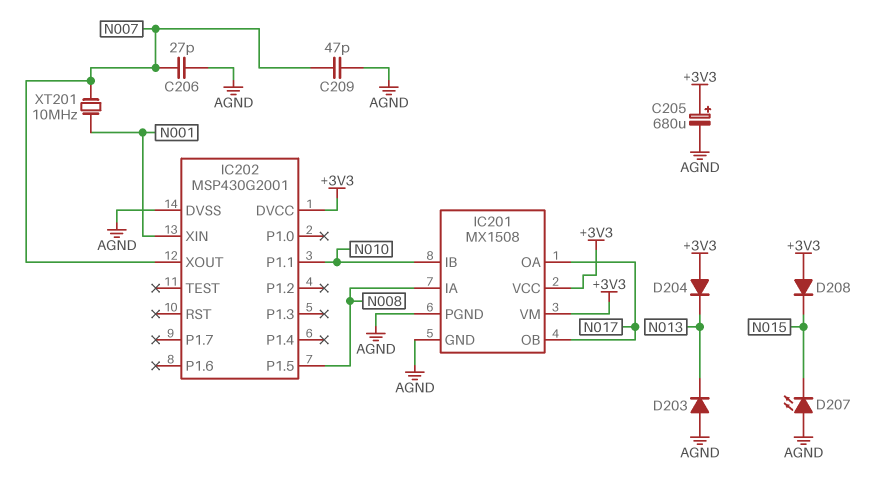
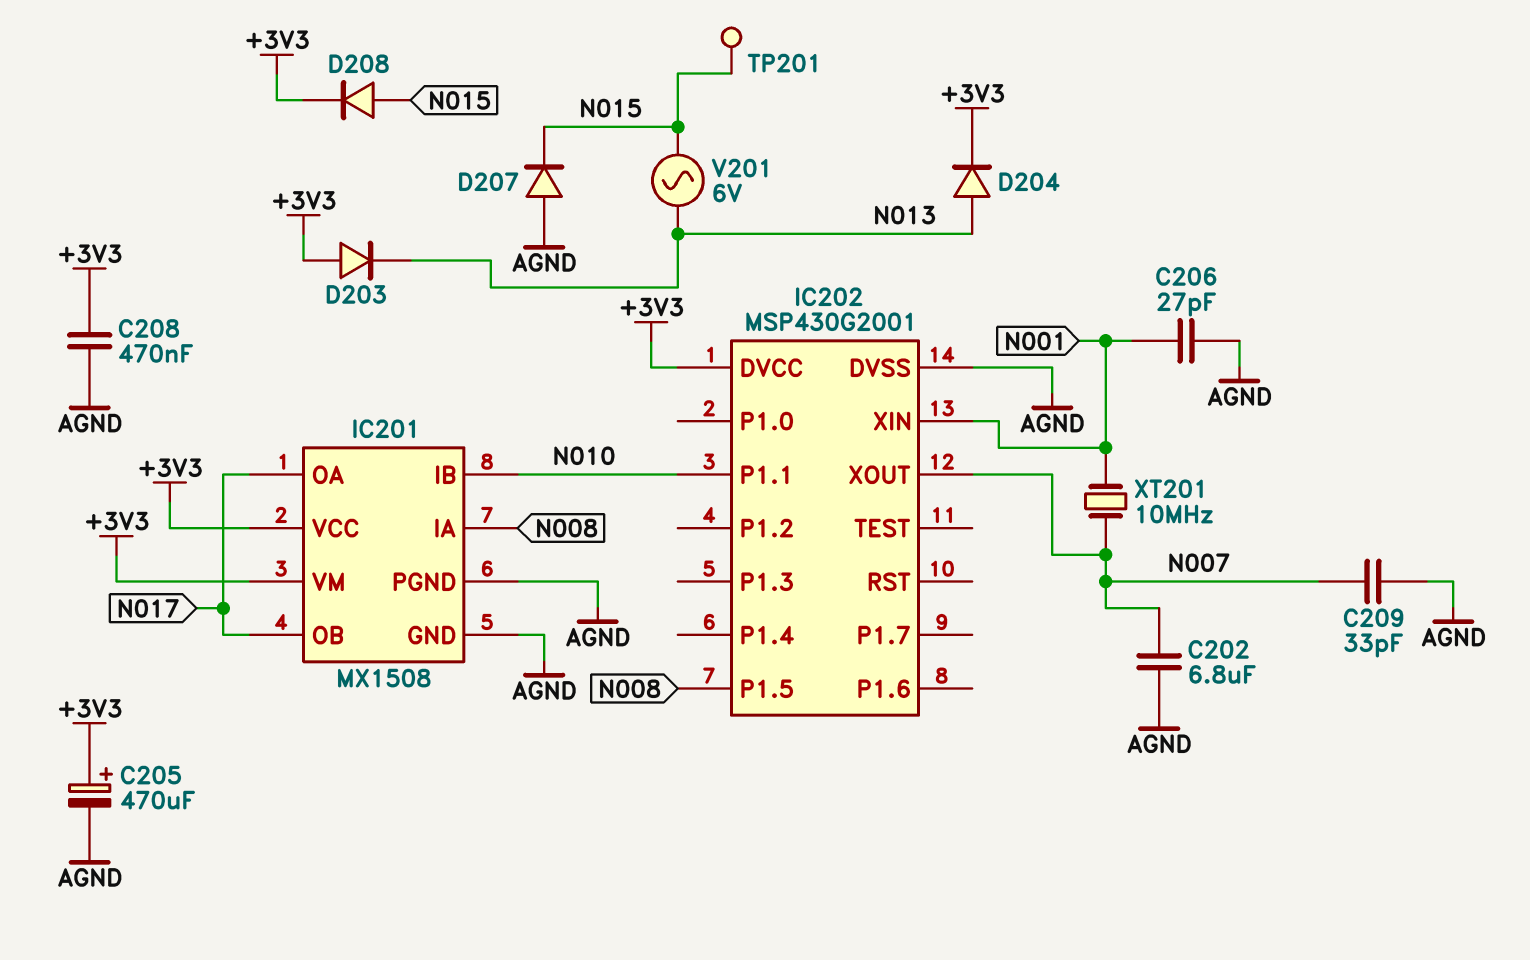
C202: none -> 6.8uF (AGND, N007)
C205: 680uF (plus +3V3, minus AGND) -> 470uF (plus +3V3, minus AGND)
C206: 27pF (AGND, N007) -> 27pF (AGND, N001)
C208: none -> 470nF (+3V3, AGND)
C209: 47pF (AGND, N007) -> 33pF (AGND, N007)
D203: diode (A AGND, K N013) -> diode (A +3V3, K N013)
D204: diode (A +3V3, K N013) -> diode (A N013, K +3V3)
D207: LED (A AGND, K N015) -> diode (A AGND, K N015)
D208: diode (A +3V3, K N015) -> diode (A N015, K +3V3)
TP201: none -> test point (N015)
V201: none -> AC 6V (N013, N015)

